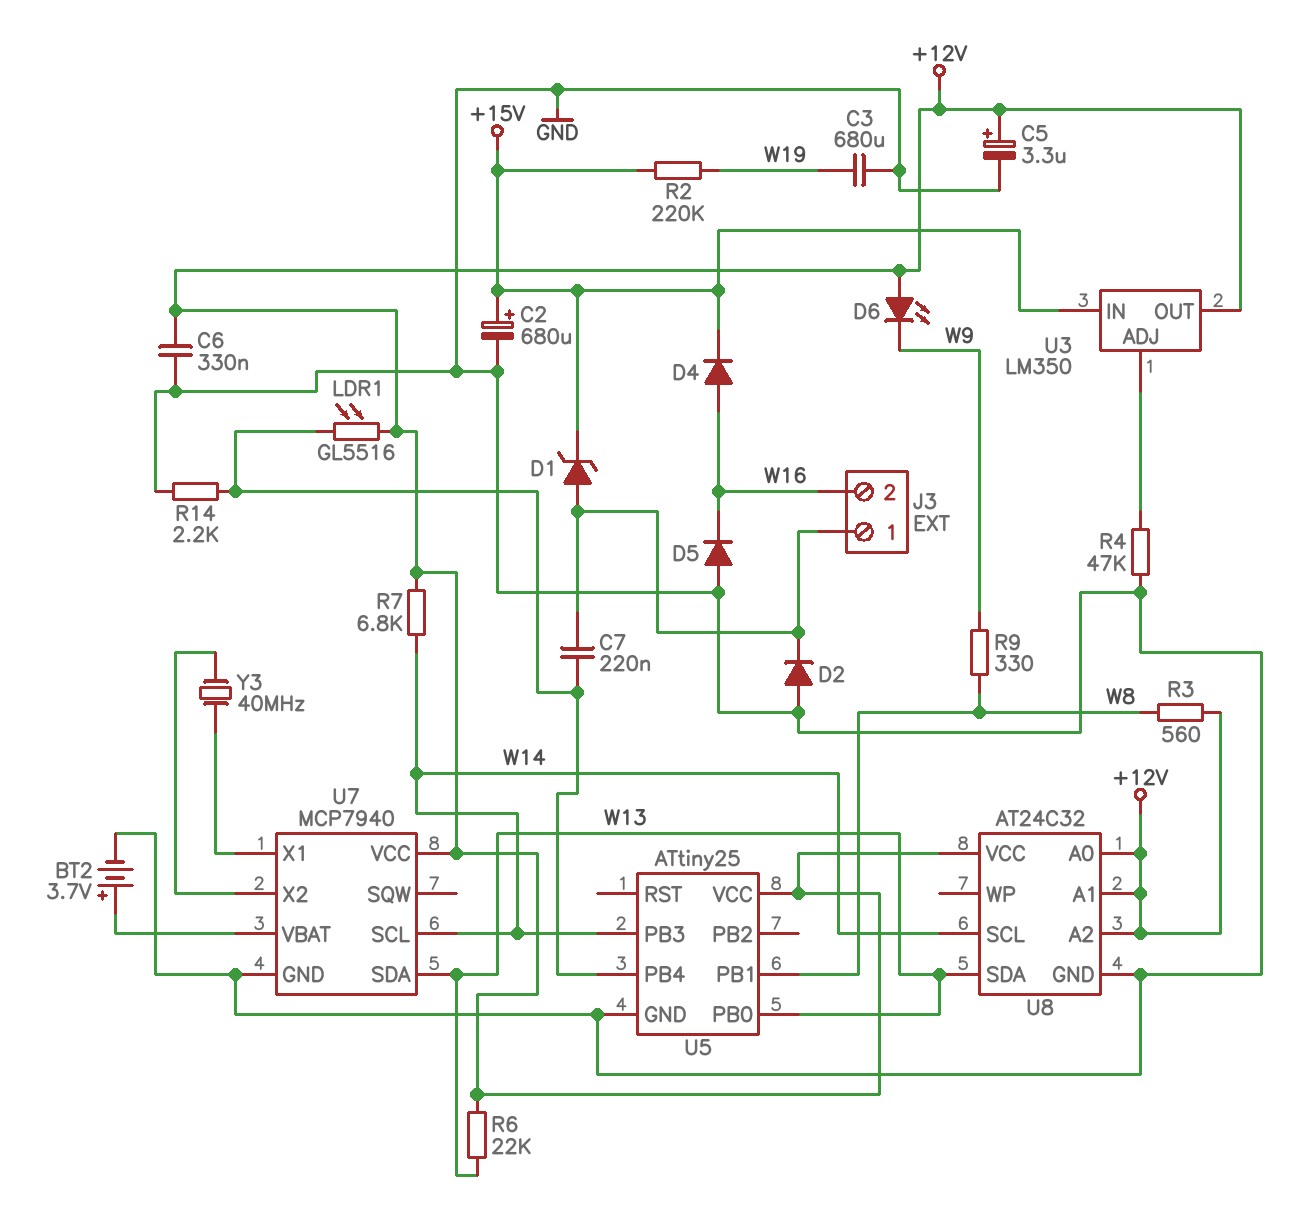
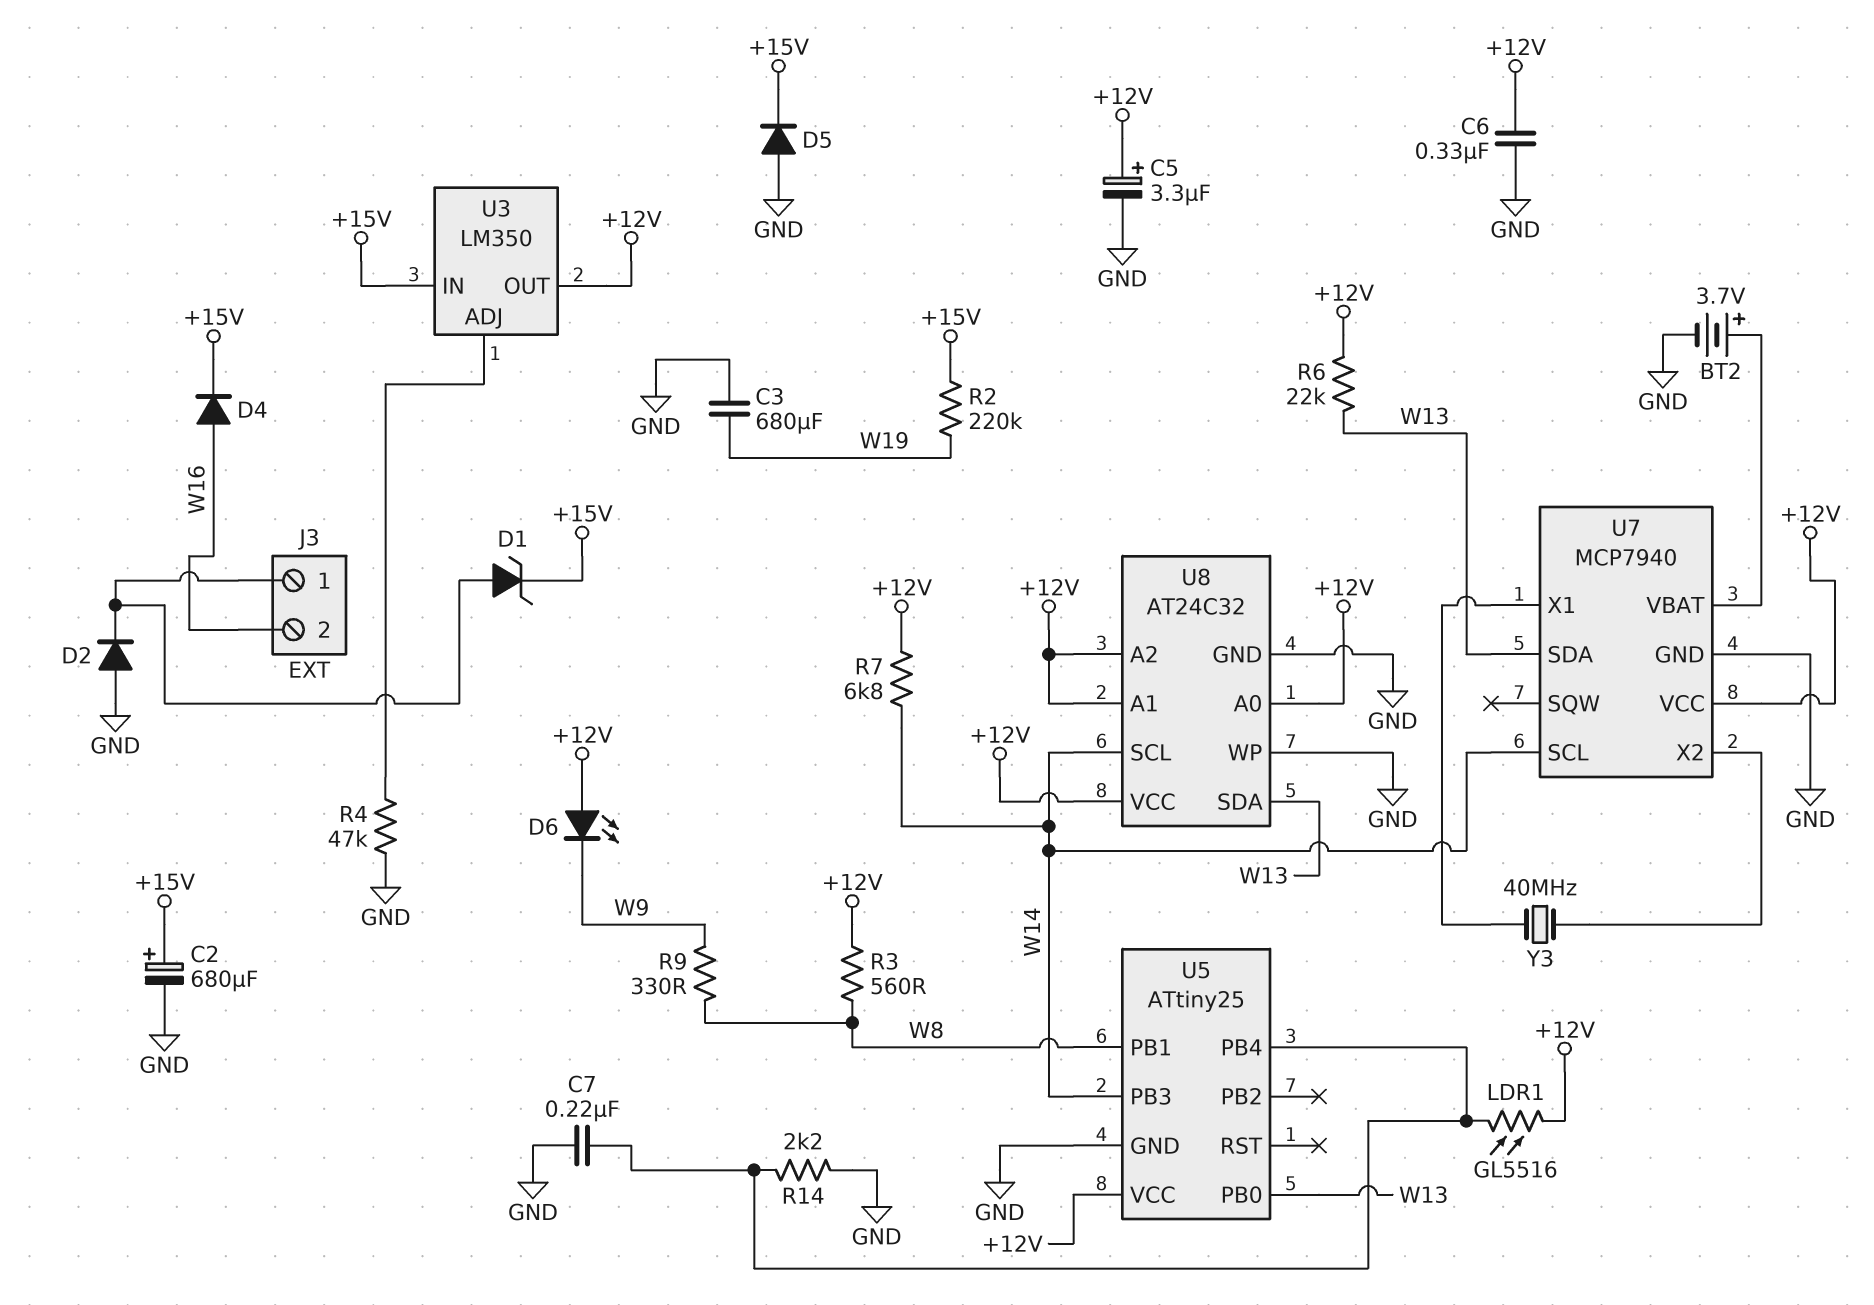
C7: 220nF (J3/1, U5/PB4) -> 220nF (GND, U5/PB4)
D5: diode (A GND, K W16) -> diode (A GND, K +15V)
U8 pin WP: none -> GND

